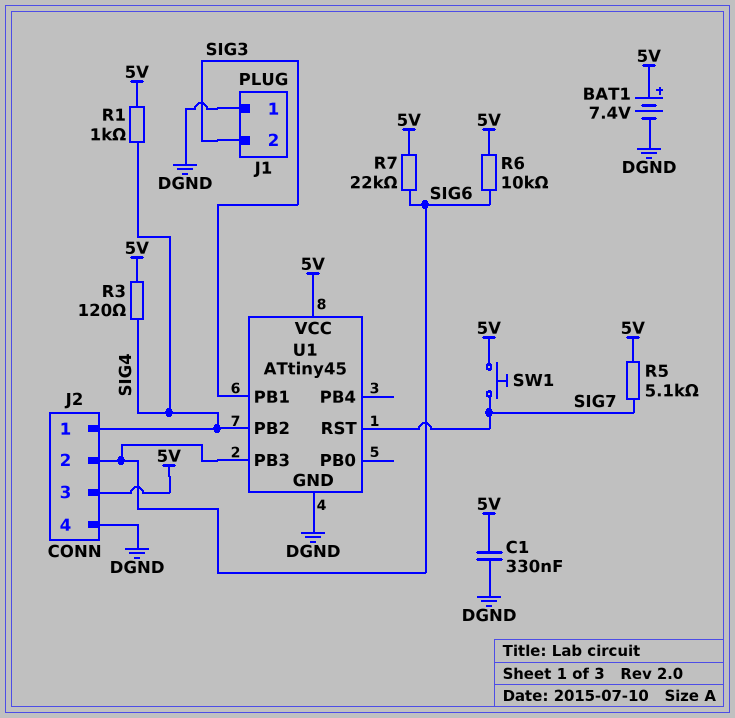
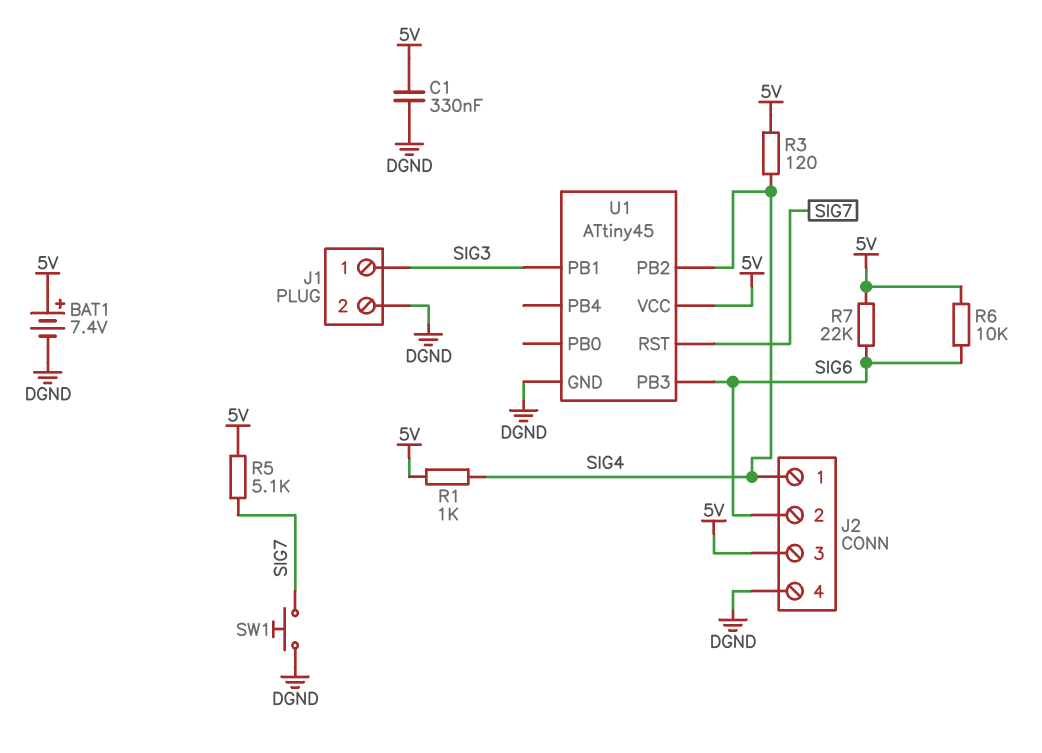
J1 pin 1: DGND -> SIG3
J1 pin 2: SIG3 -> DGND
SW1: button (5V, SIG7) -> button (DGND, SIG7)

